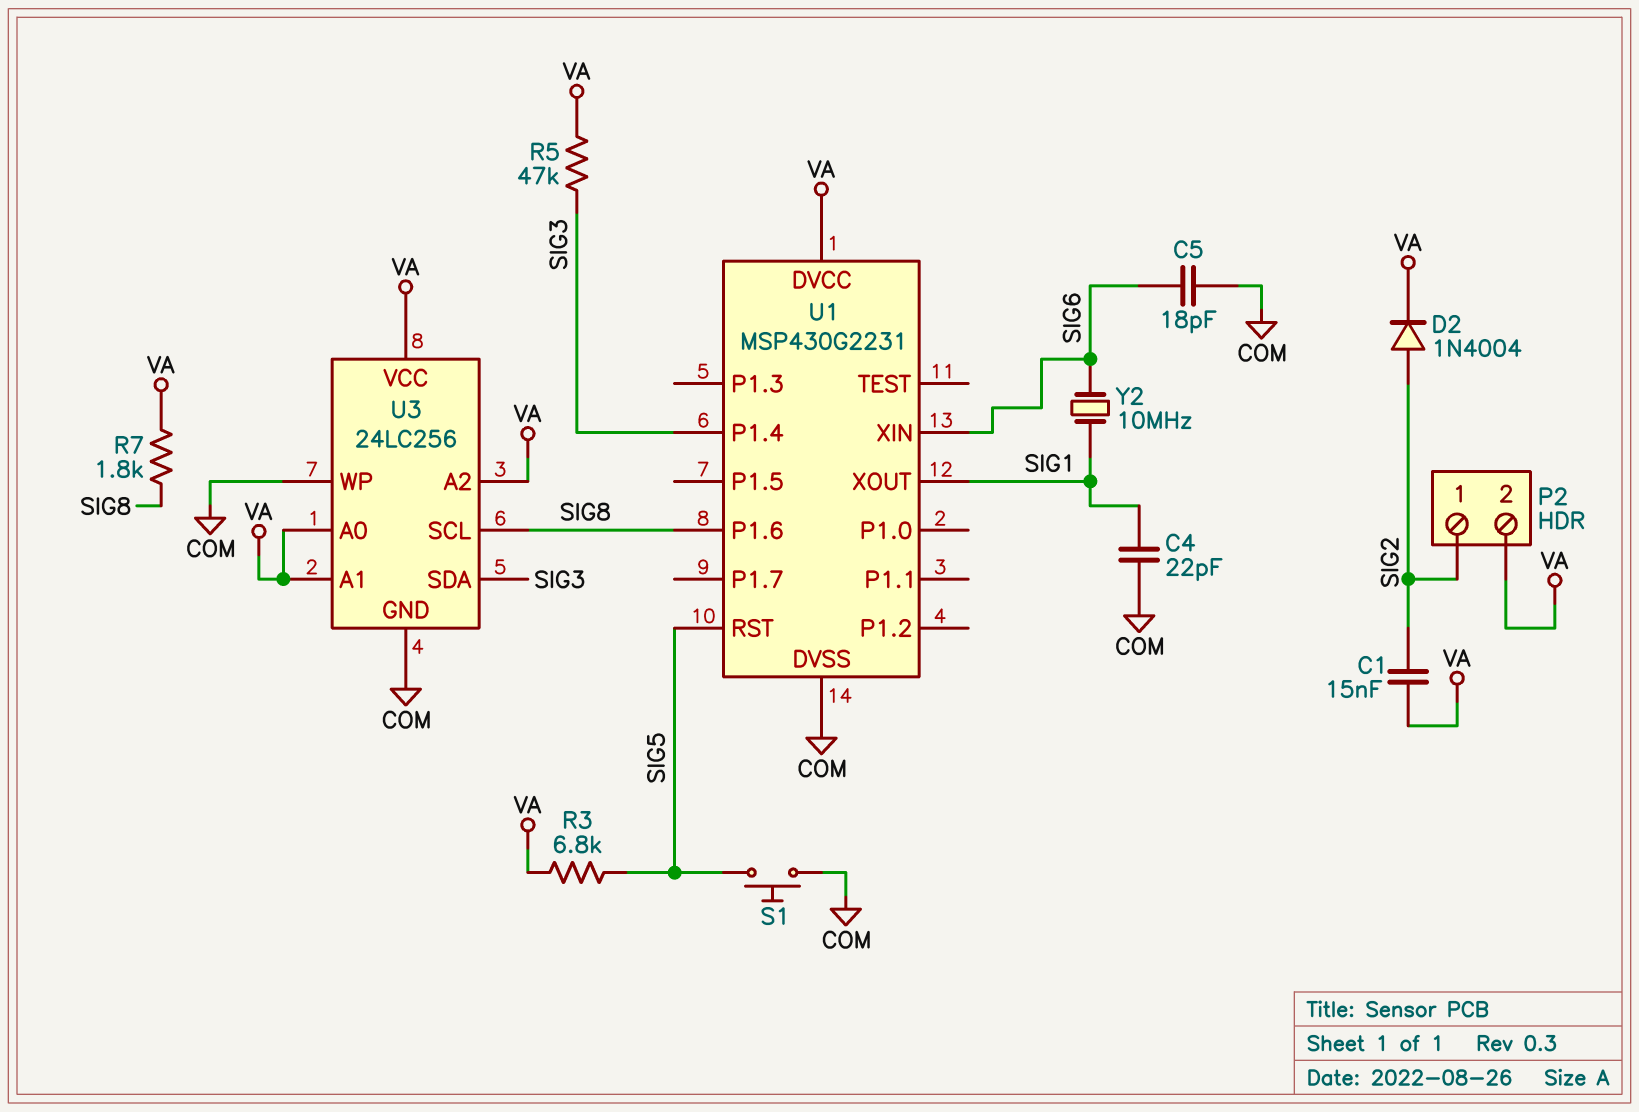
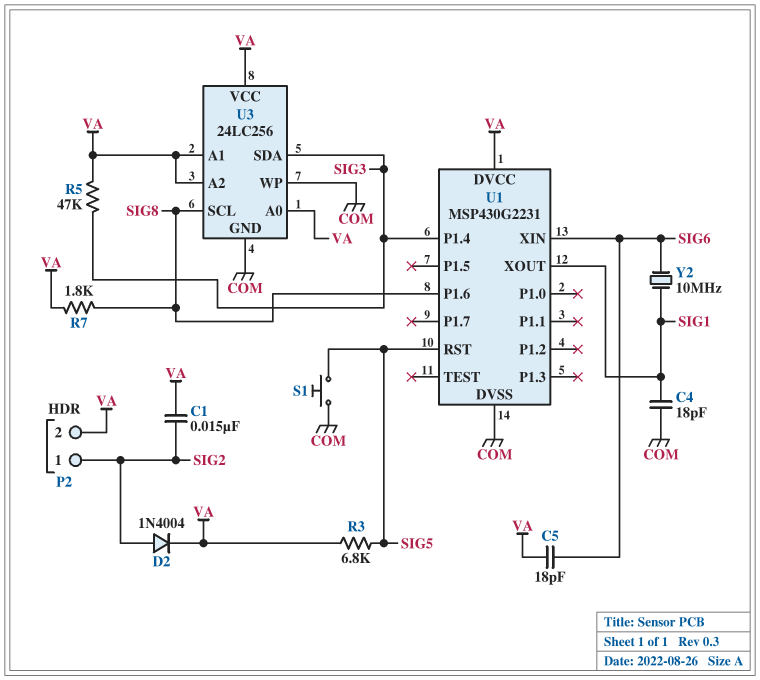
C4: 22pF (COM, SIG1) -> 18pF (COM, SIG1)
C5: 18pF (COM, SIG6) -> 18pF (SIG6, VA)

